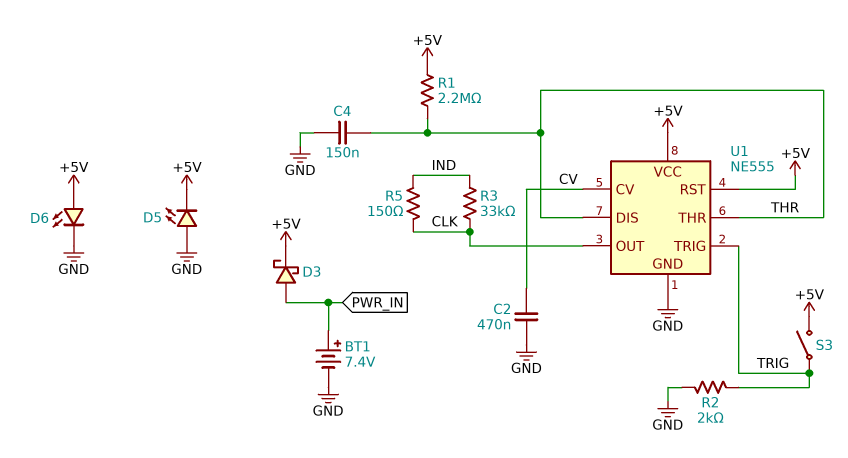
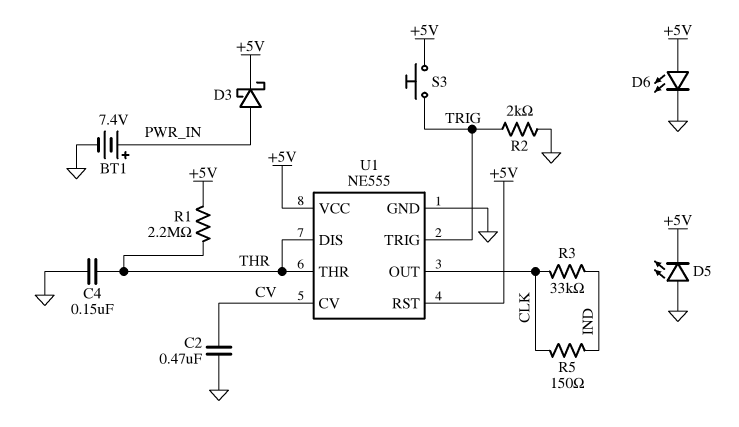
S3: switch (+5V, TRIG) -> button (+5V, TRIG)

